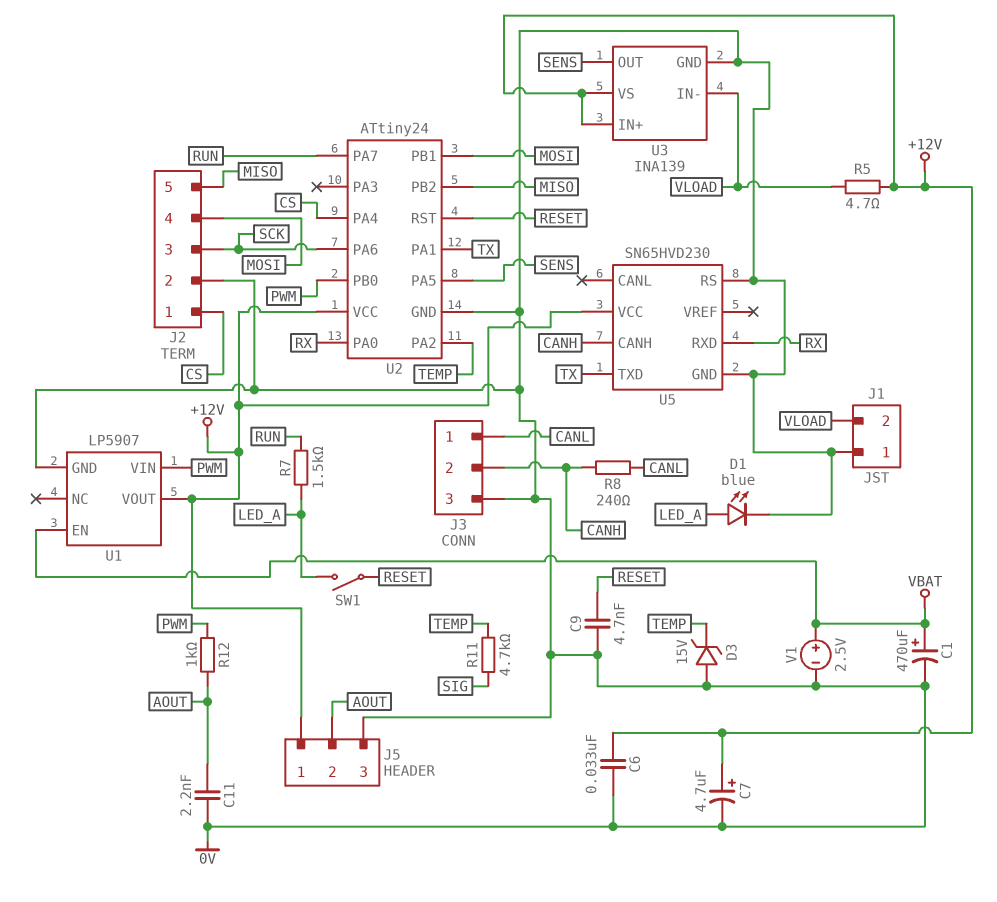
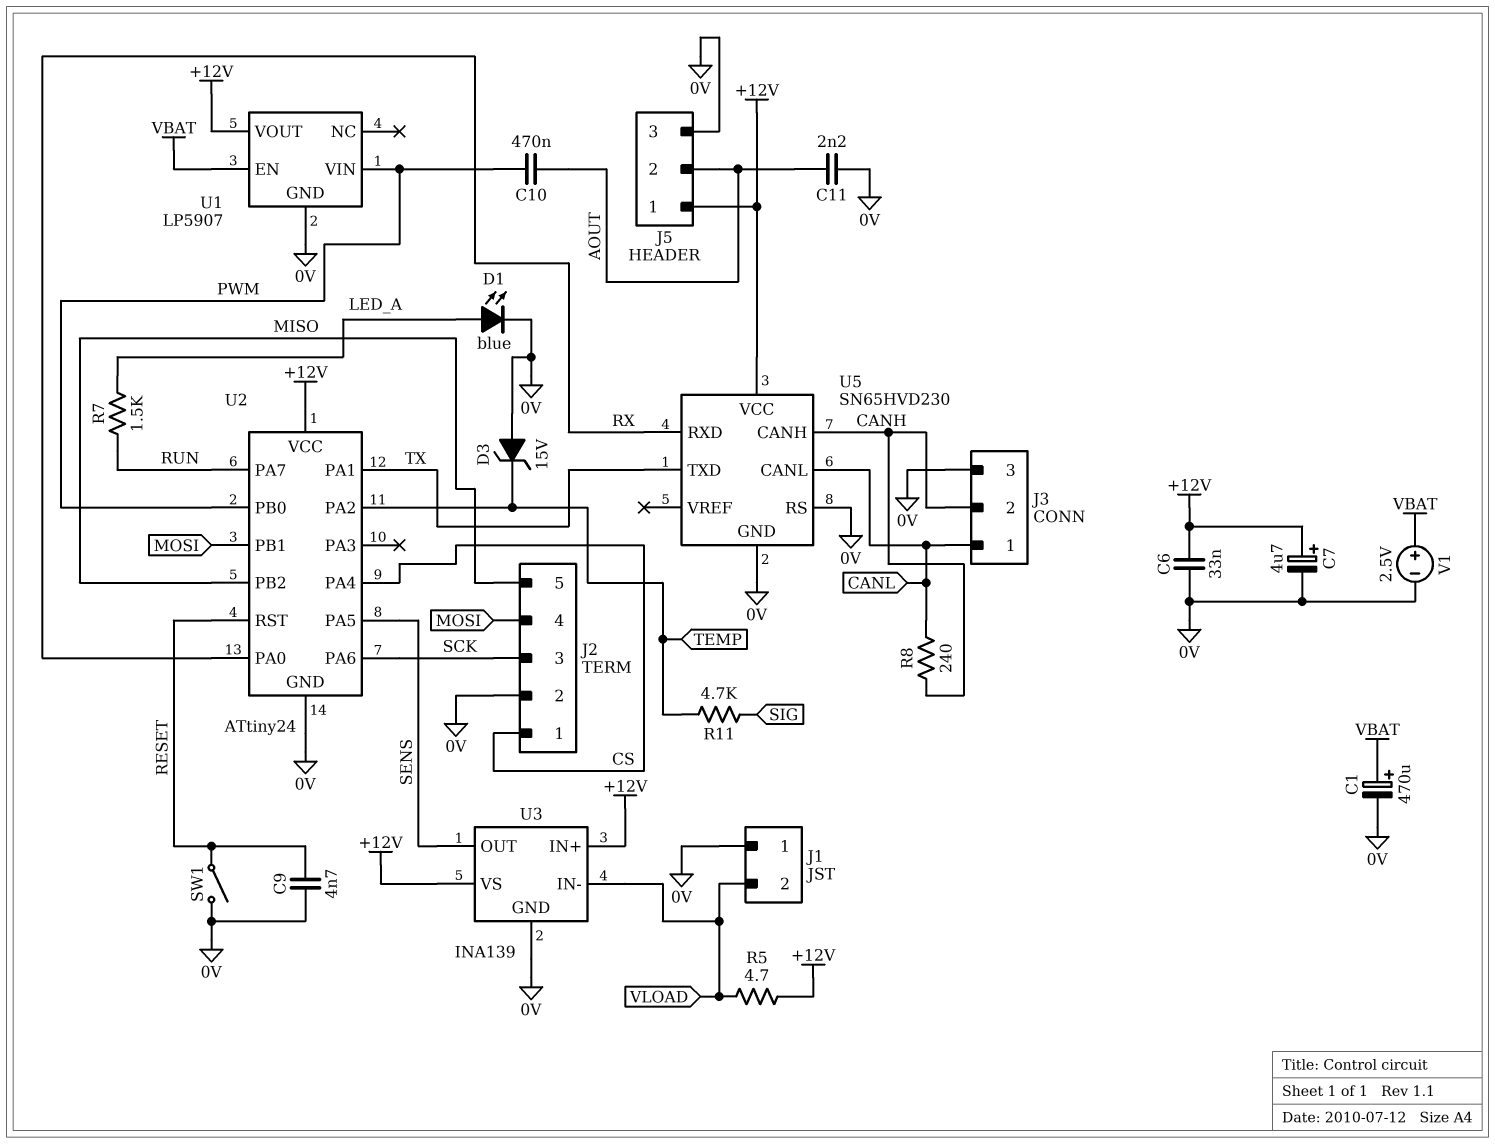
C10: none -> 470nF (AOUT, PWM)
R12: 1k (AOUT, PWM) -> none
SW1: switch (LED_A, RESET) -> switch (0V, RESET)
U5 pin CANL: none -> CANL

